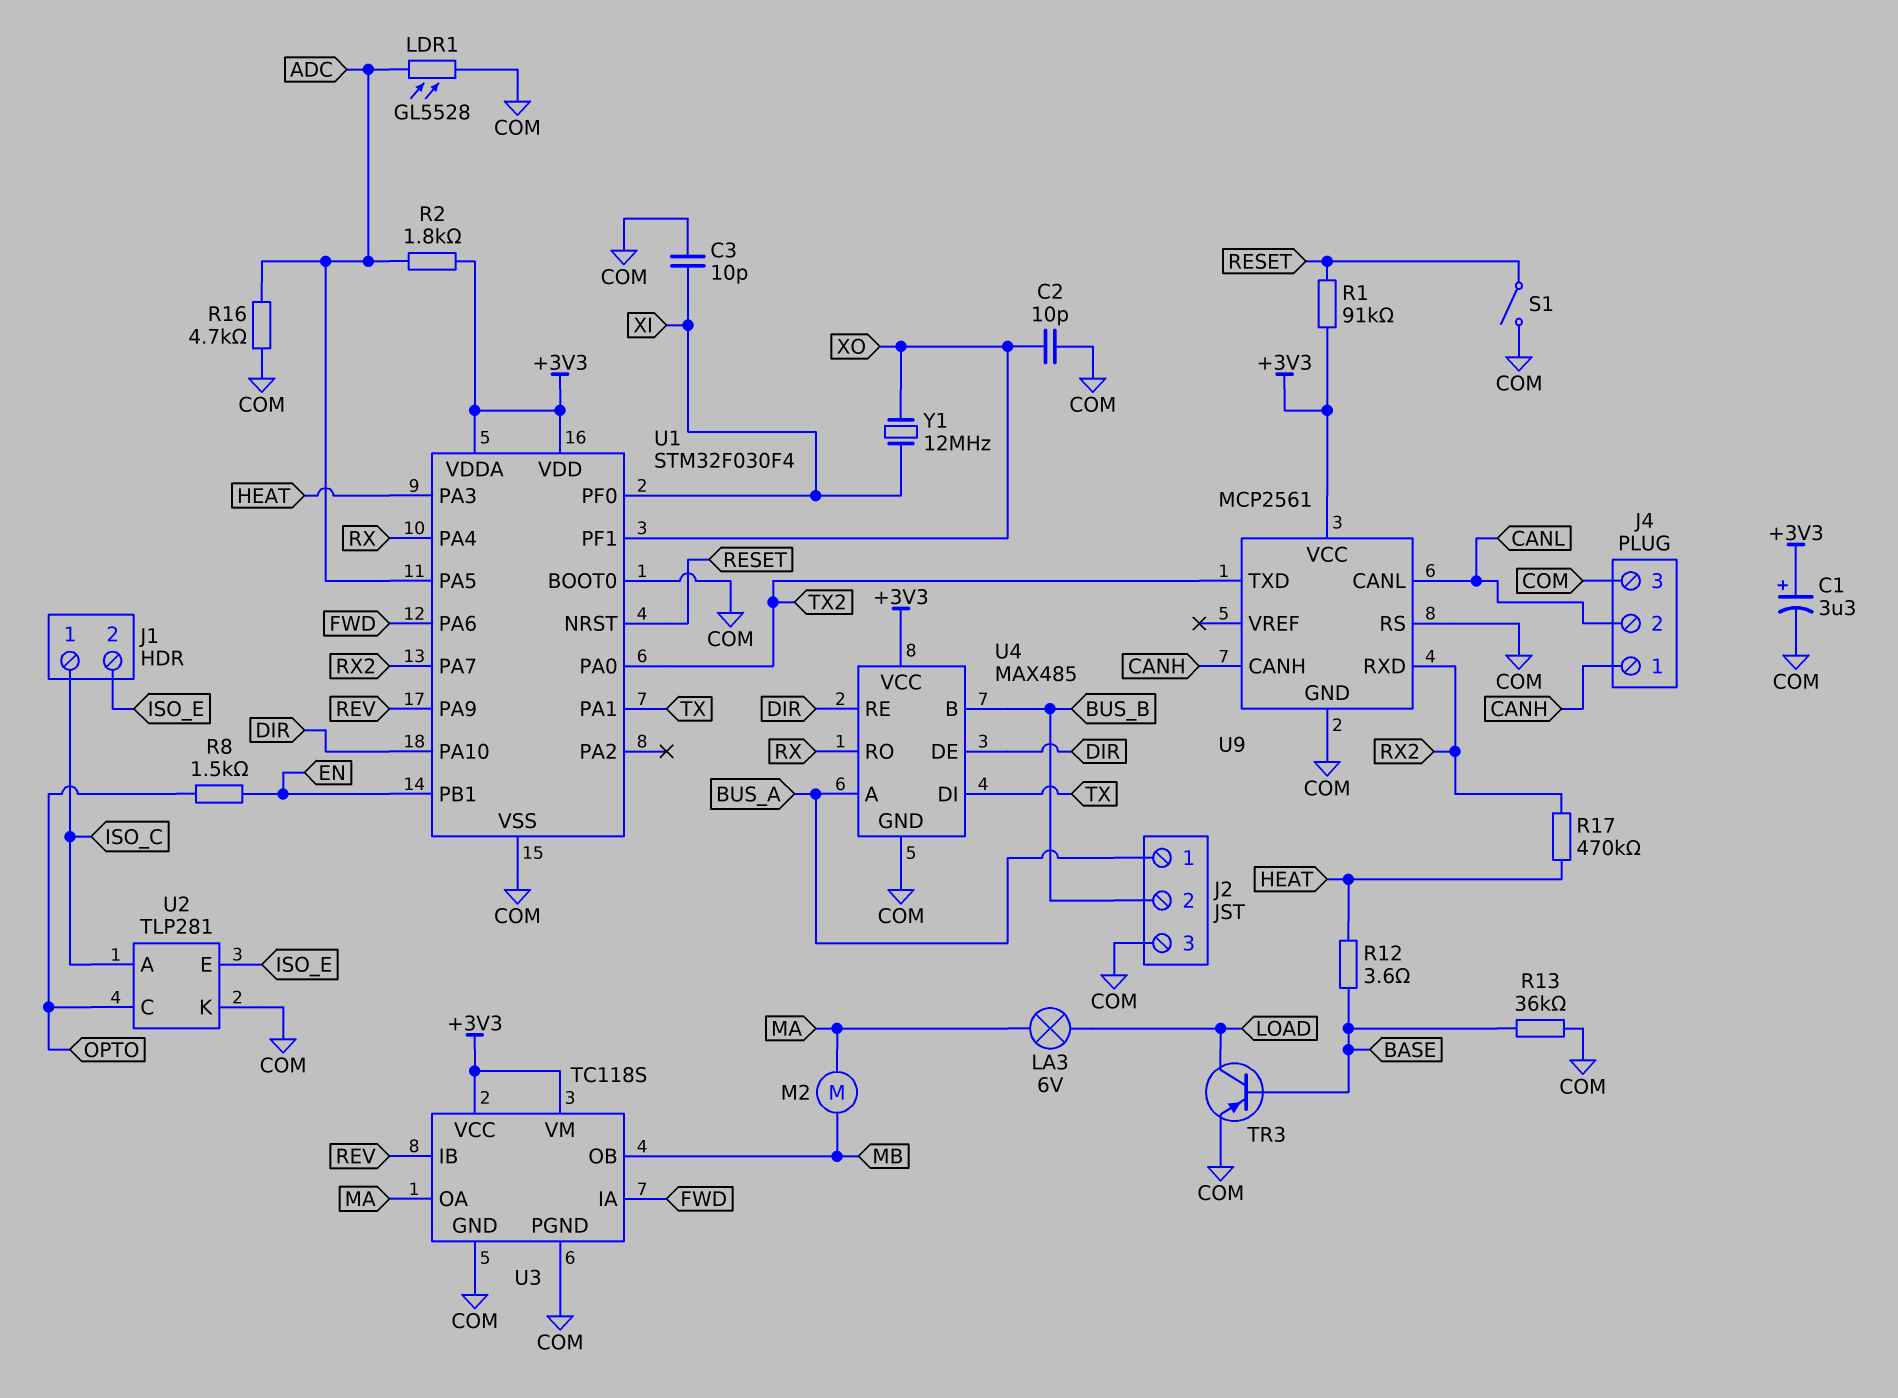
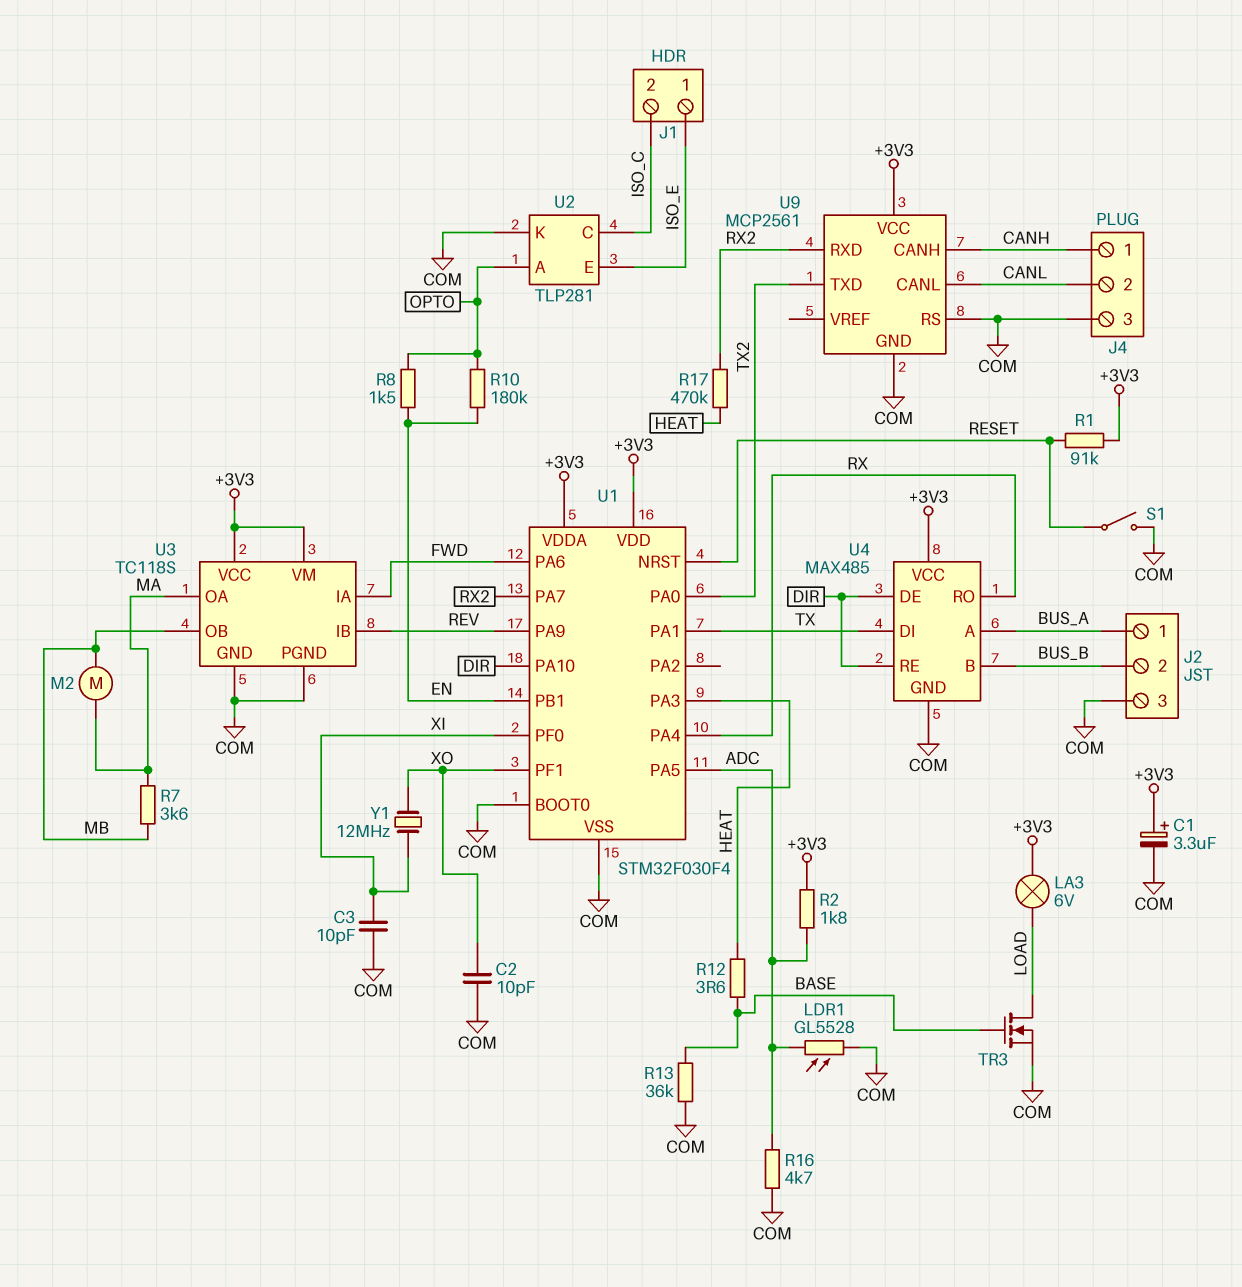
J1 pin 1: ISO_C -> ISO_E
J1 pin 2: ISO_E -> ISO_C
LA3: lamp 6V (LOAD, MA) -> lamp 6V (+3V3, LOAD)
R7: none -> 3.6k (MA, MB)
R10: none -> 180k (EN, OPTO)
TR3: PNP (B BASE, C LOAD, E COM) -> NMOS (G BASE, D LOAD, S COM)
U2 pin A: ISO_C -> OPTO
U2 pin C: OPTO -> ISO_C

